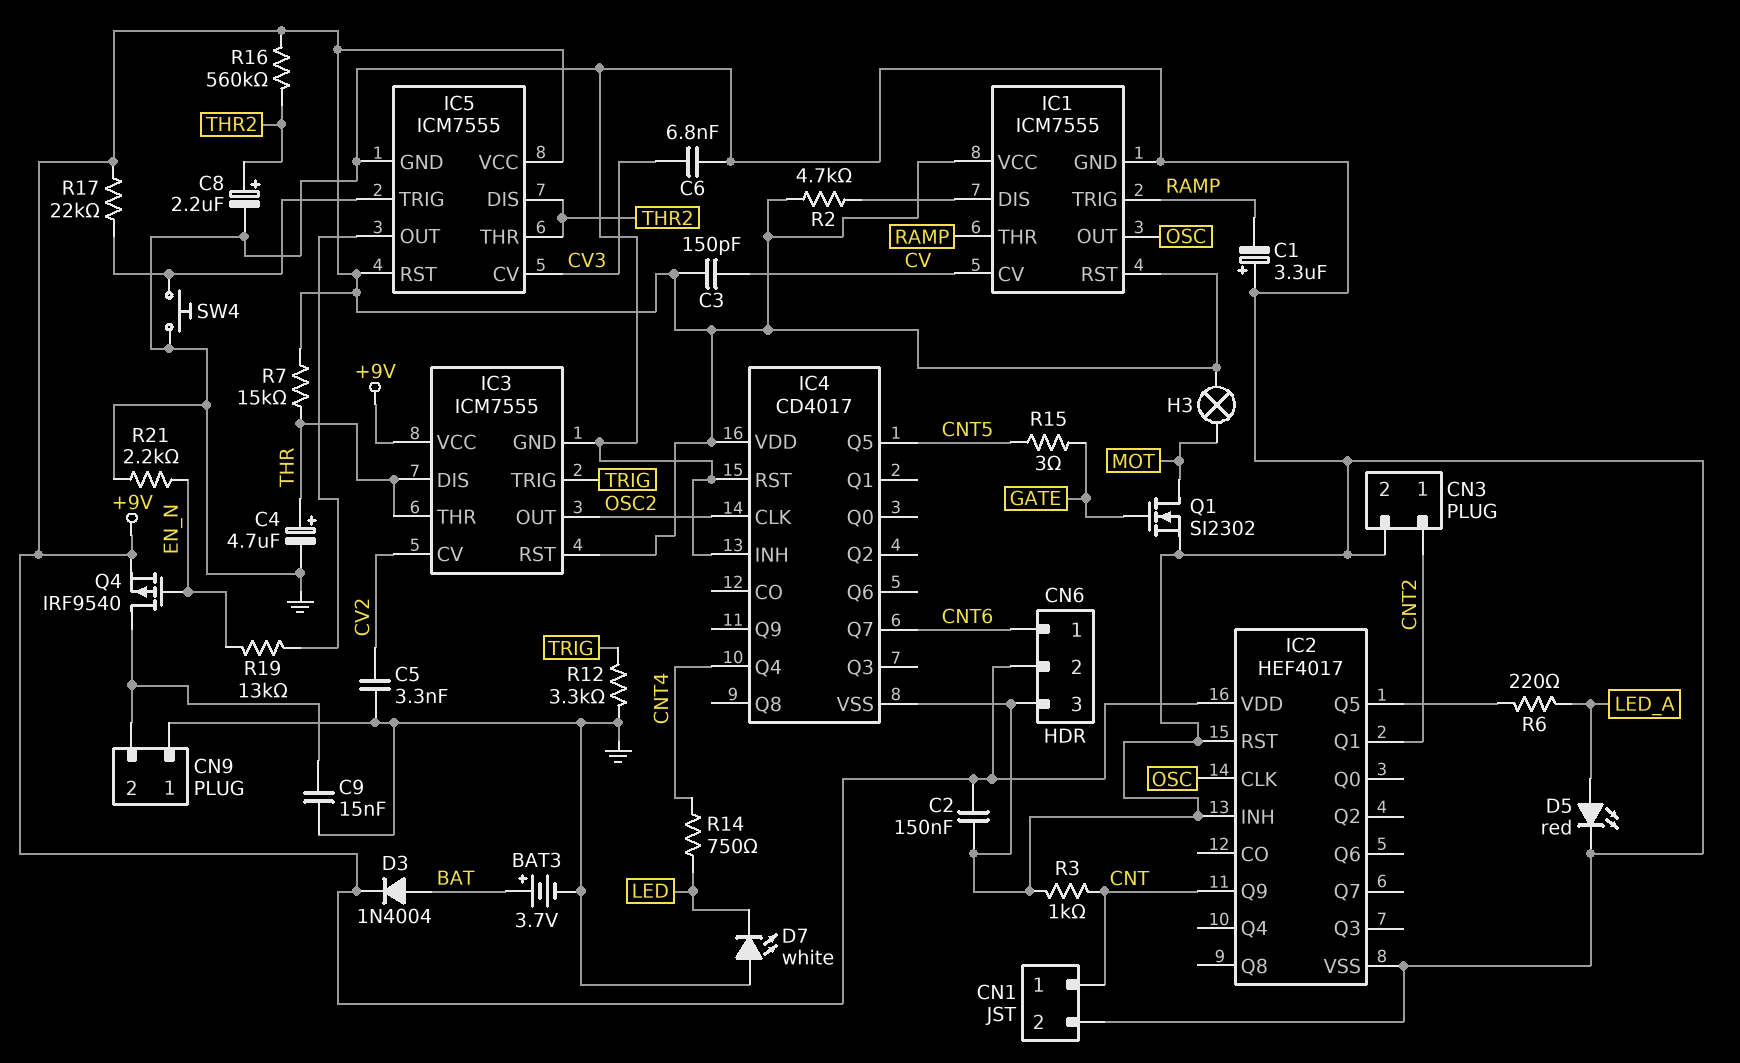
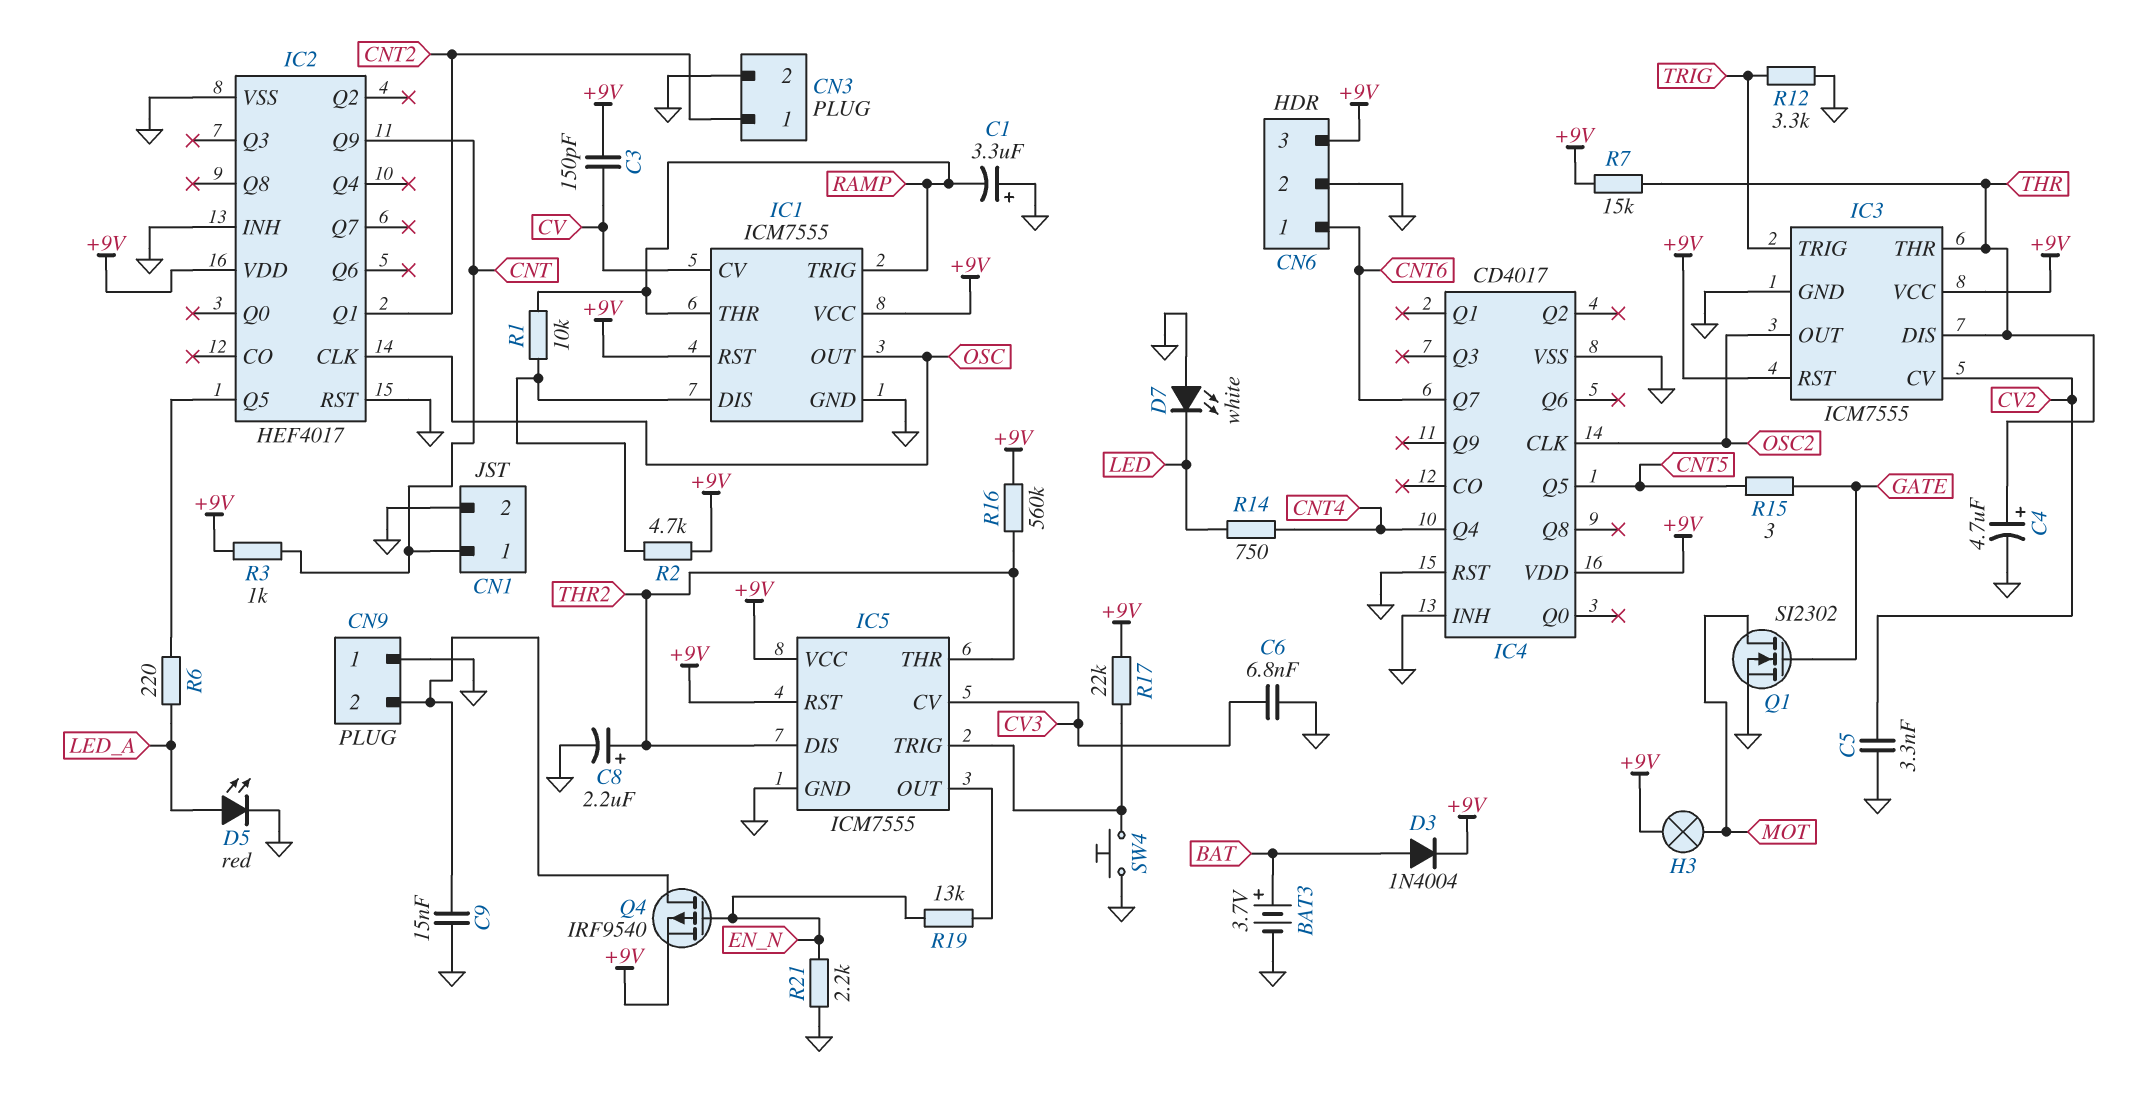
C2: 150nF (+9V, GND) -> none
CN6 pin 2: +9V -> GND
CN6 pin 3: GND -> +9V
R1: none -> 10k (IC1/DIS, RAMP)
R3: 1k (CNT, GND) -> 1k (+9V, CNT)

